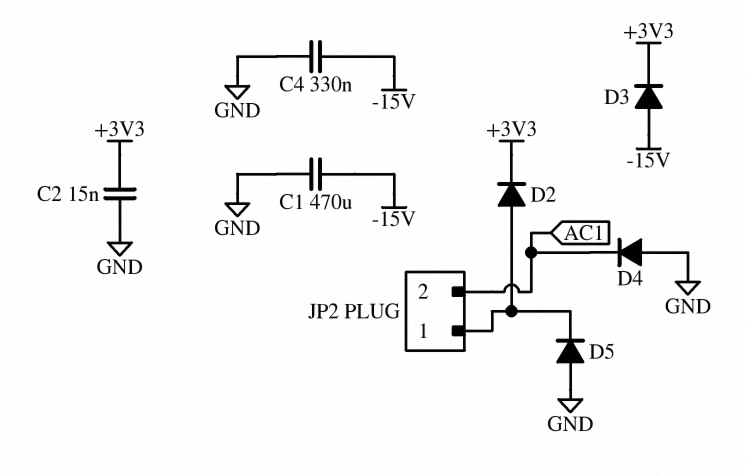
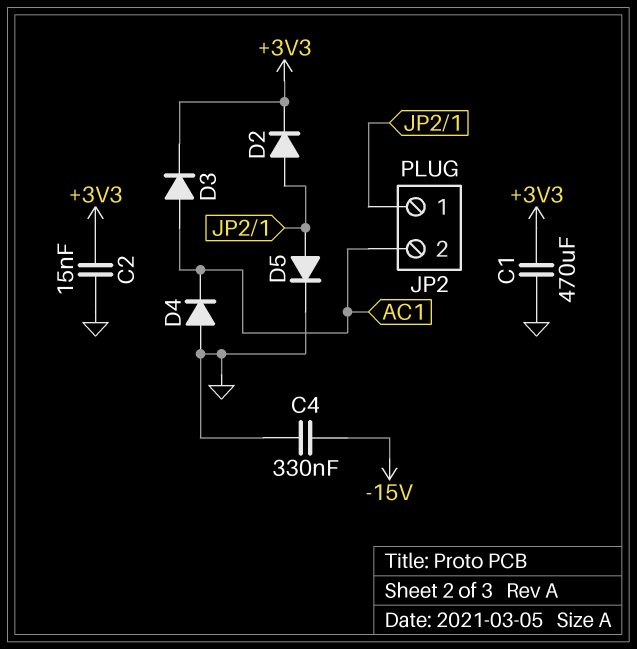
C1: 470uF (-15V, GND) -> 470uF (+3V3, GND)
D3: diode (A -15V, K +3V3) -> diode (A AC1, K +3V3)
D5: diode (A GND, K JP2/1) -> diode (A JP2/1, K GND)

